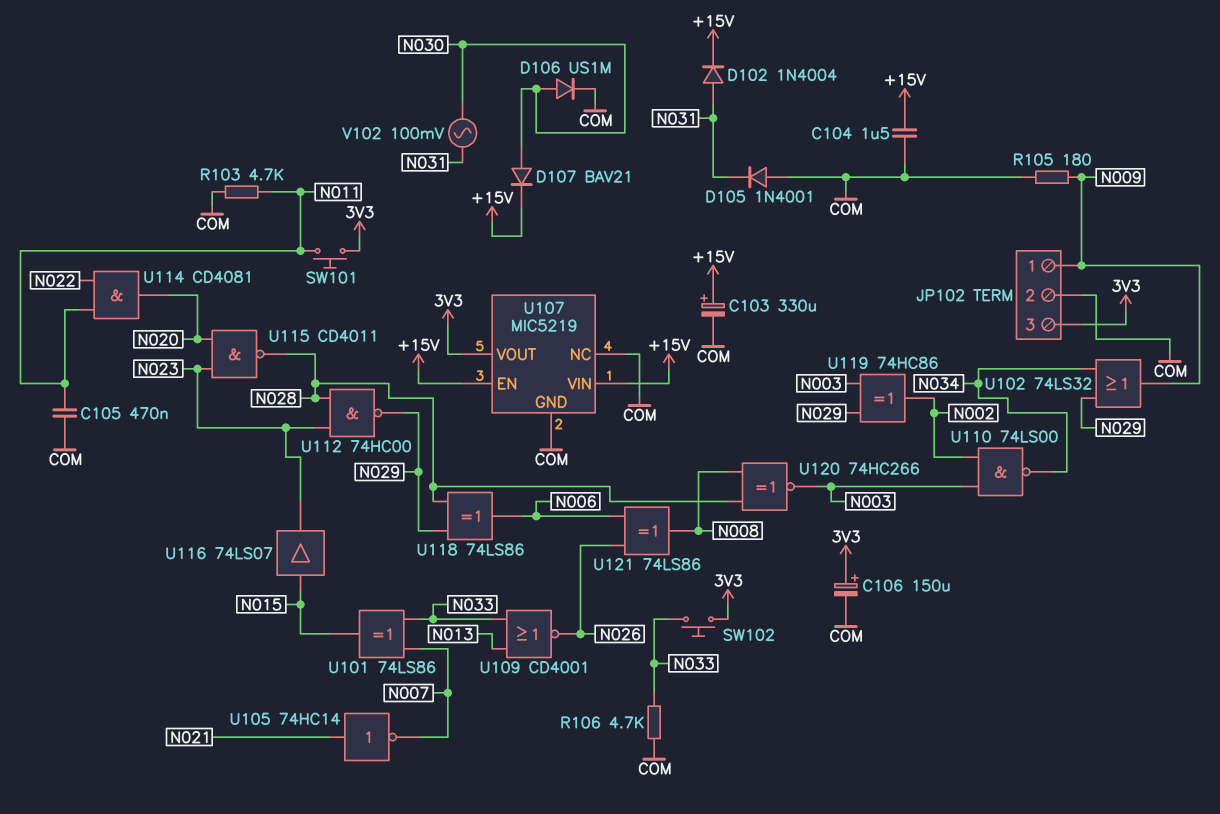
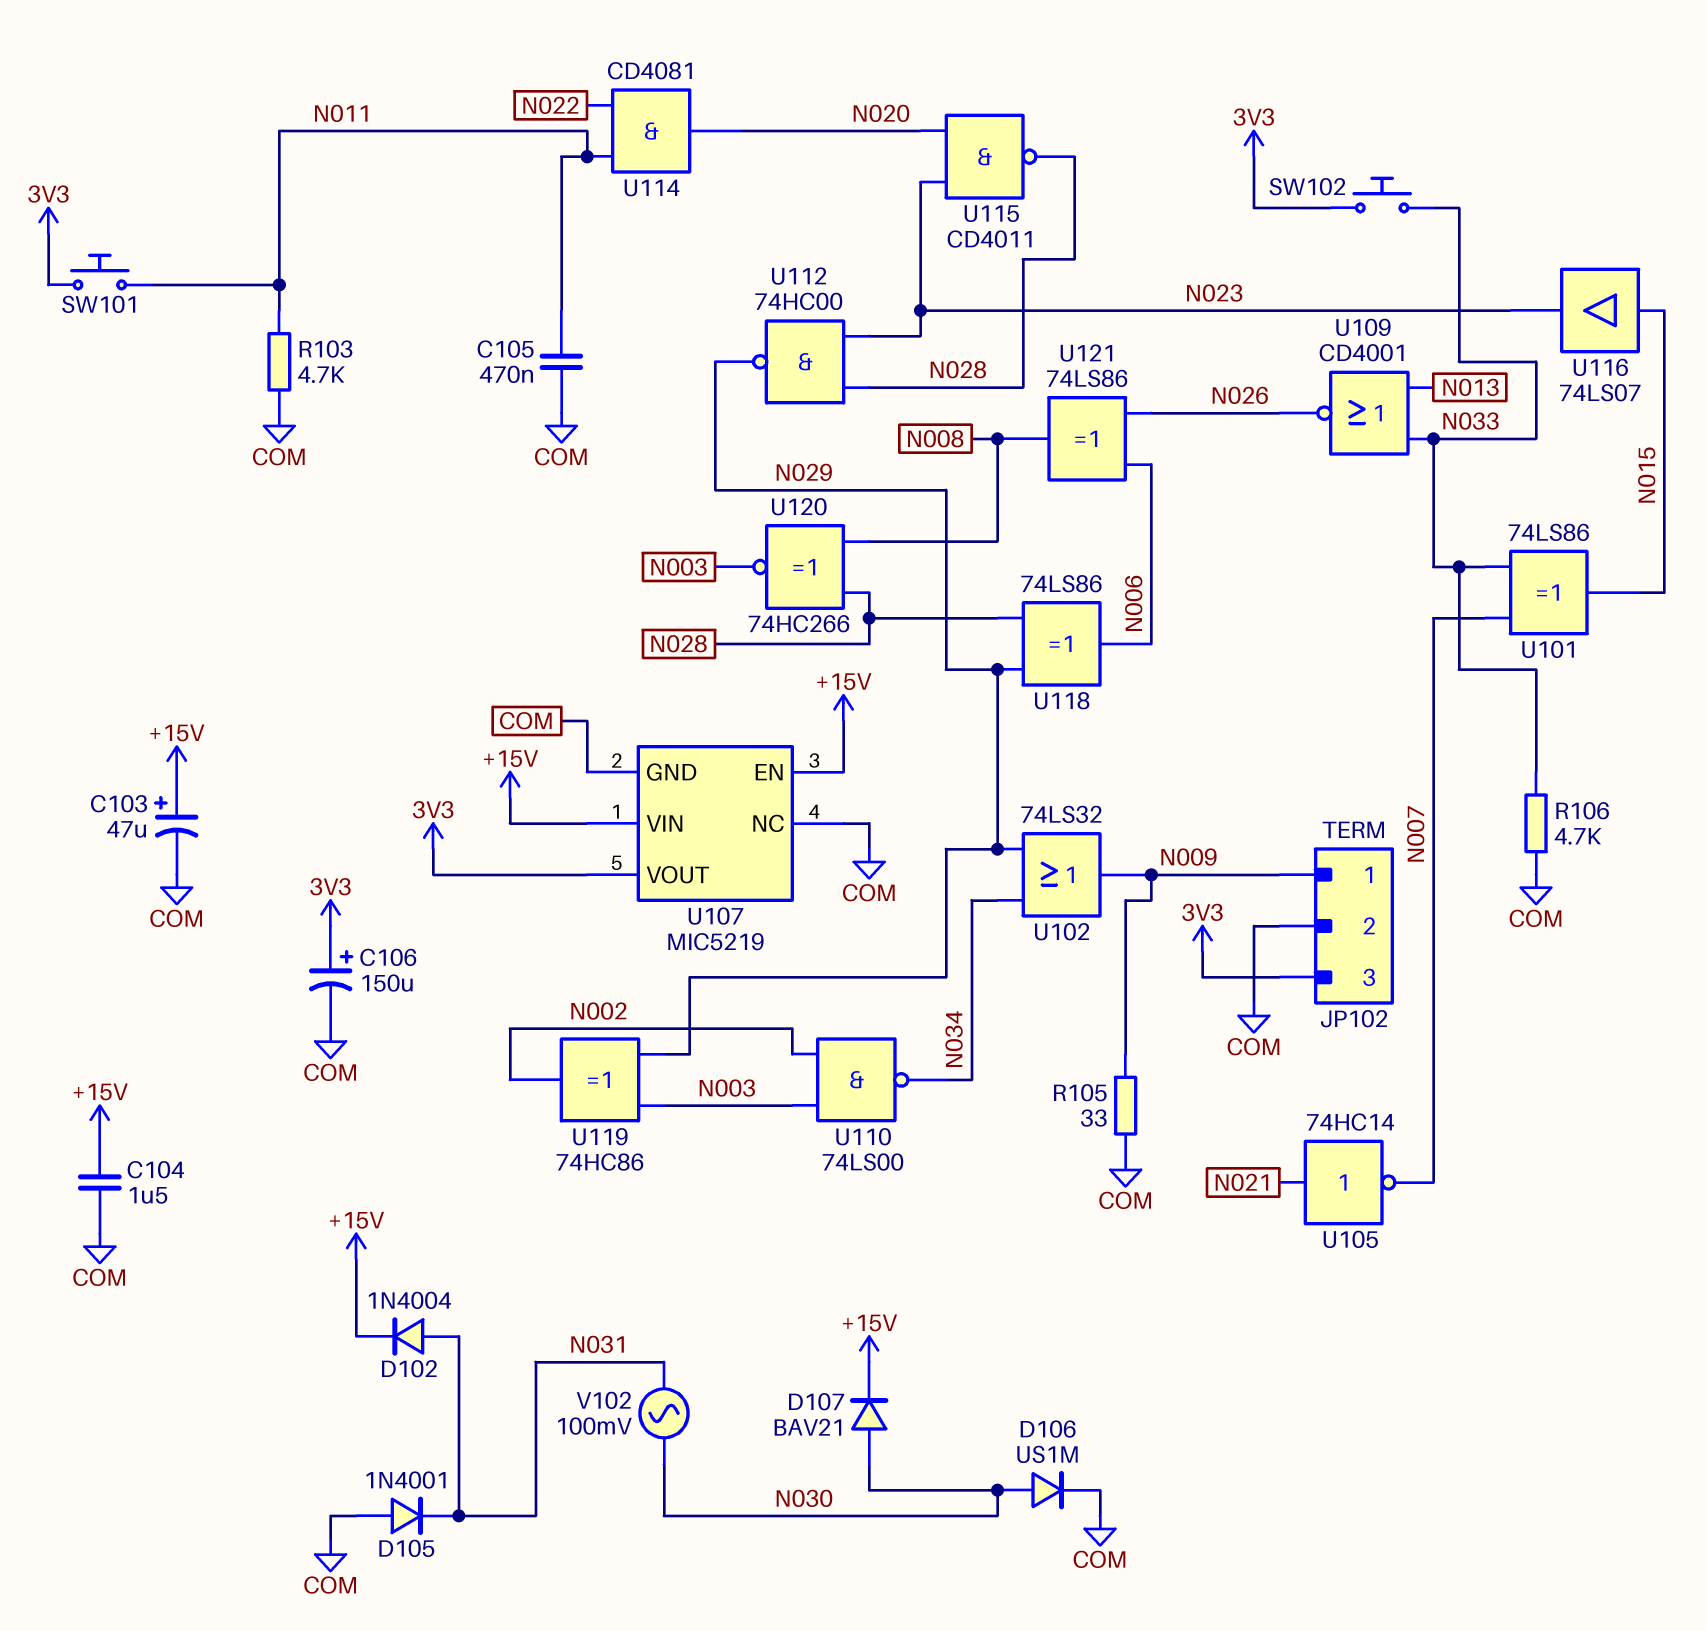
C103: 330uF (plus +15V, minus COM) -> 47uF (plus +15V, minus COM)
R105: 180 (COM, N009) -> 33 (COM, N009)

